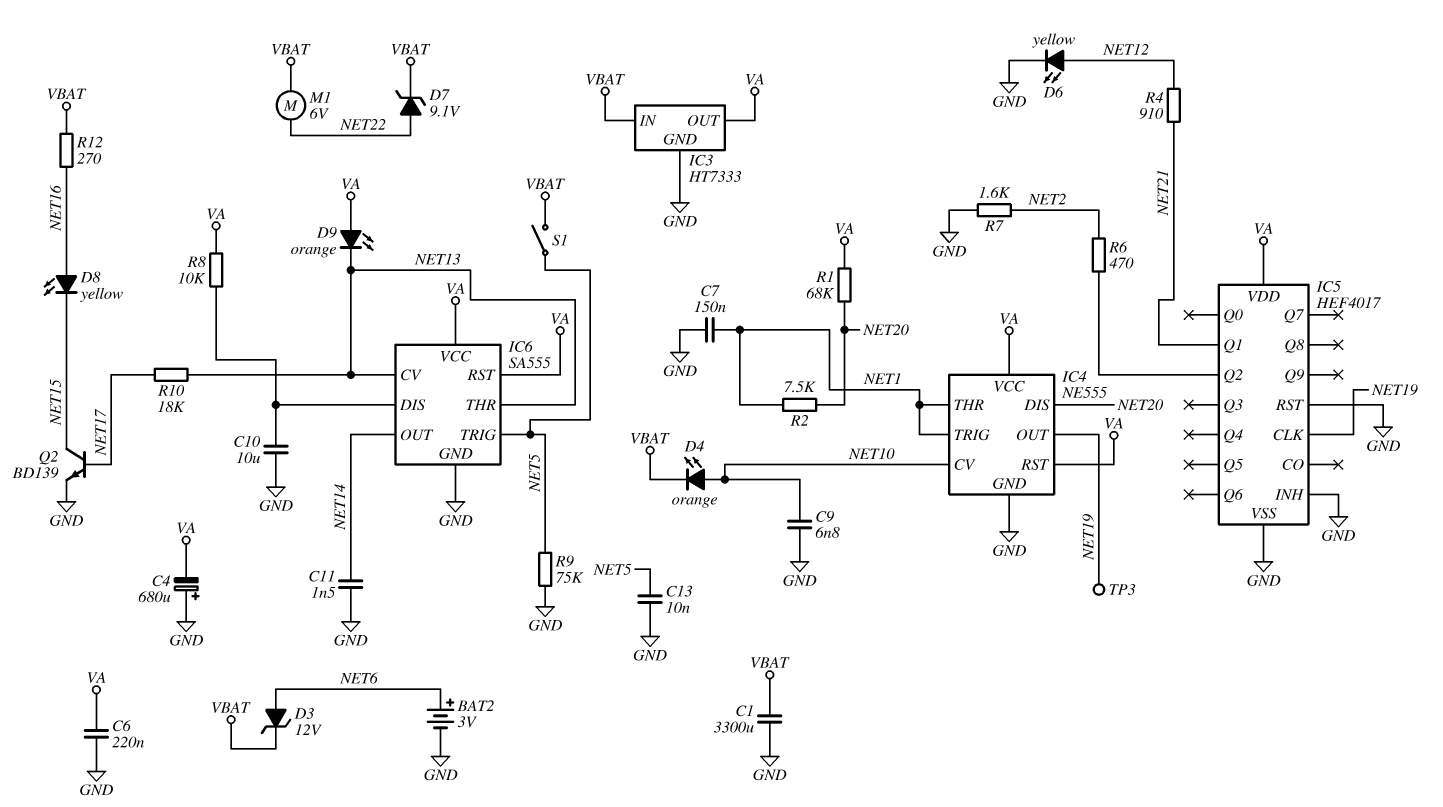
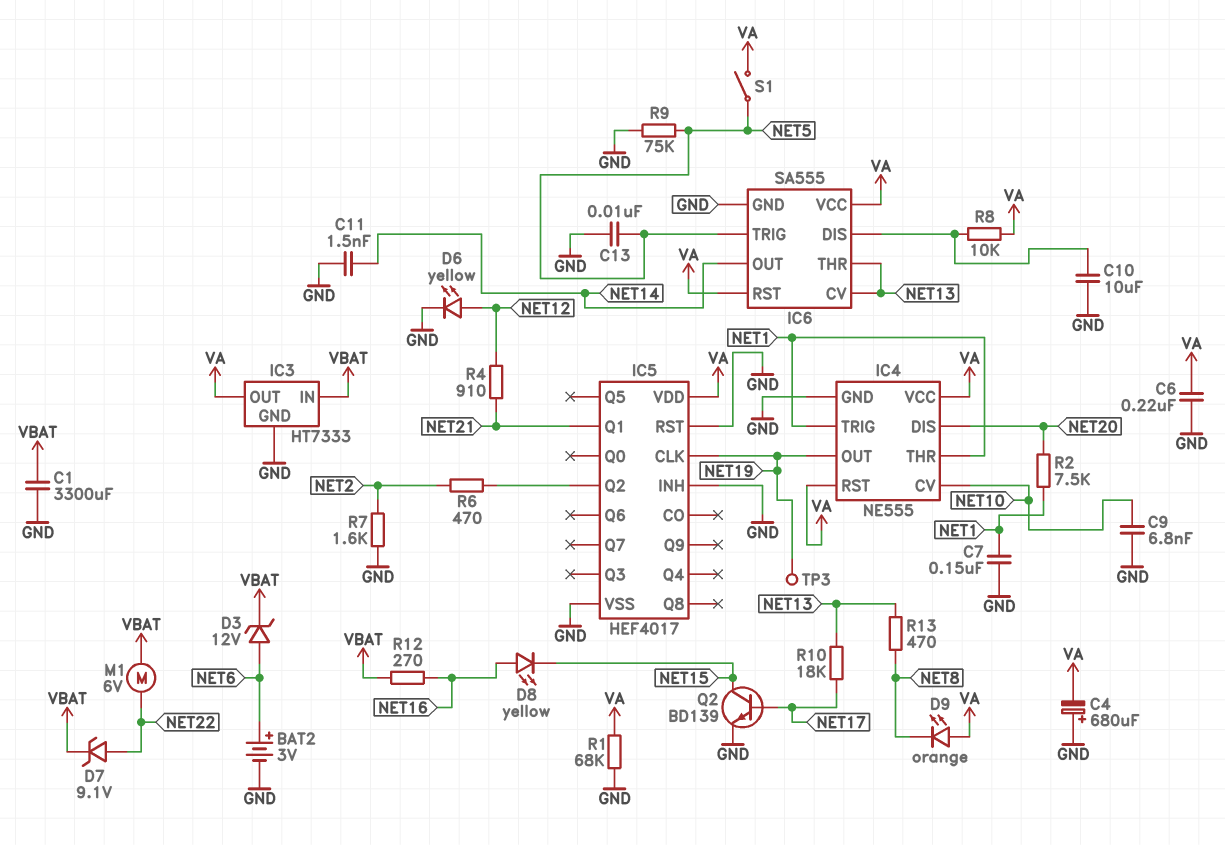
D4: LED orange (A NET10, K VBAT) -> none
D9: LED orange (A VA, K NET13) -> LED orange (A VA, K NET8)
R1: 68k (NET20, VA) -> 68k (GND, VA)
R13: none -> 470 (NET8, NET13)
S1: switch (NET5, VBAT) -> switch (NET5, VA)

